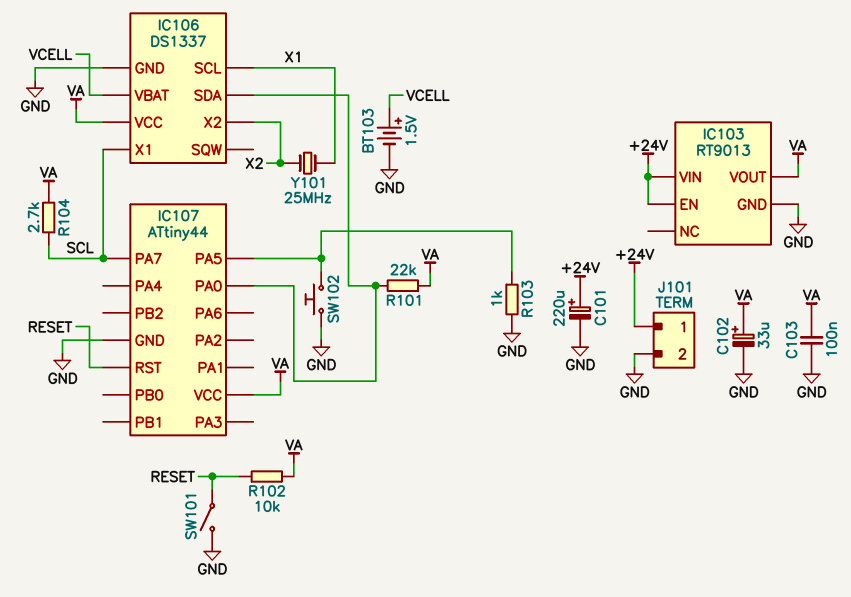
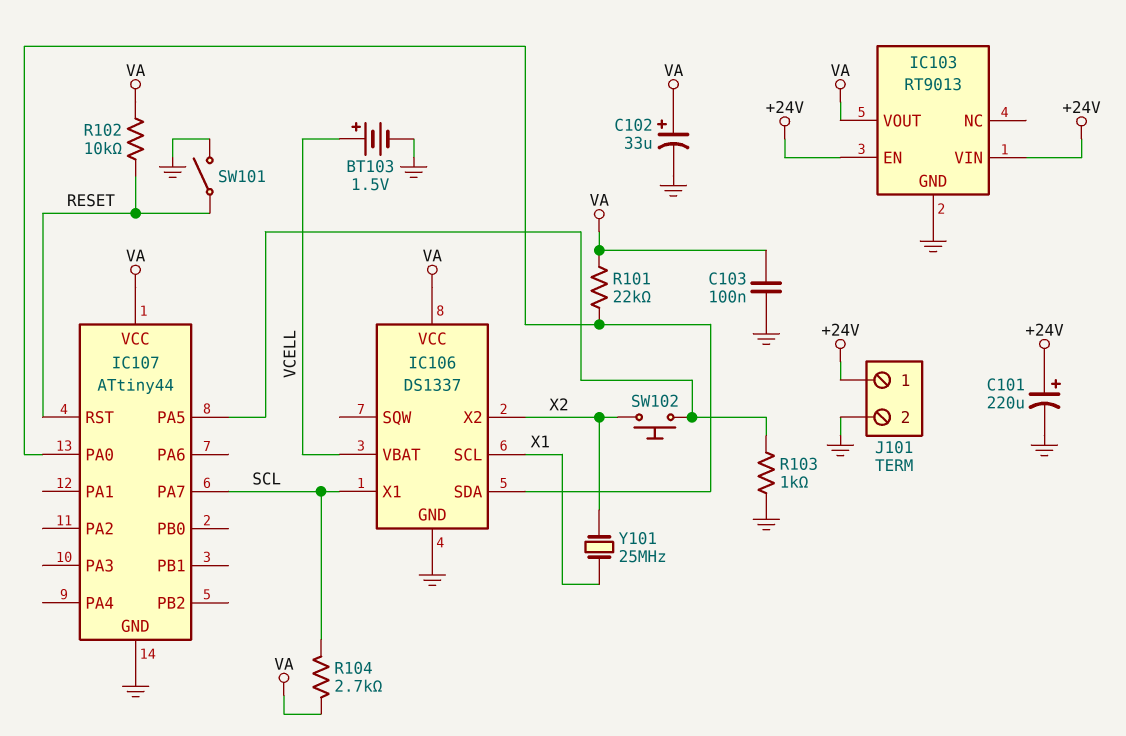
SW102: button (GND, IC107/PA5) -> button (IC107/PA5, X2)

